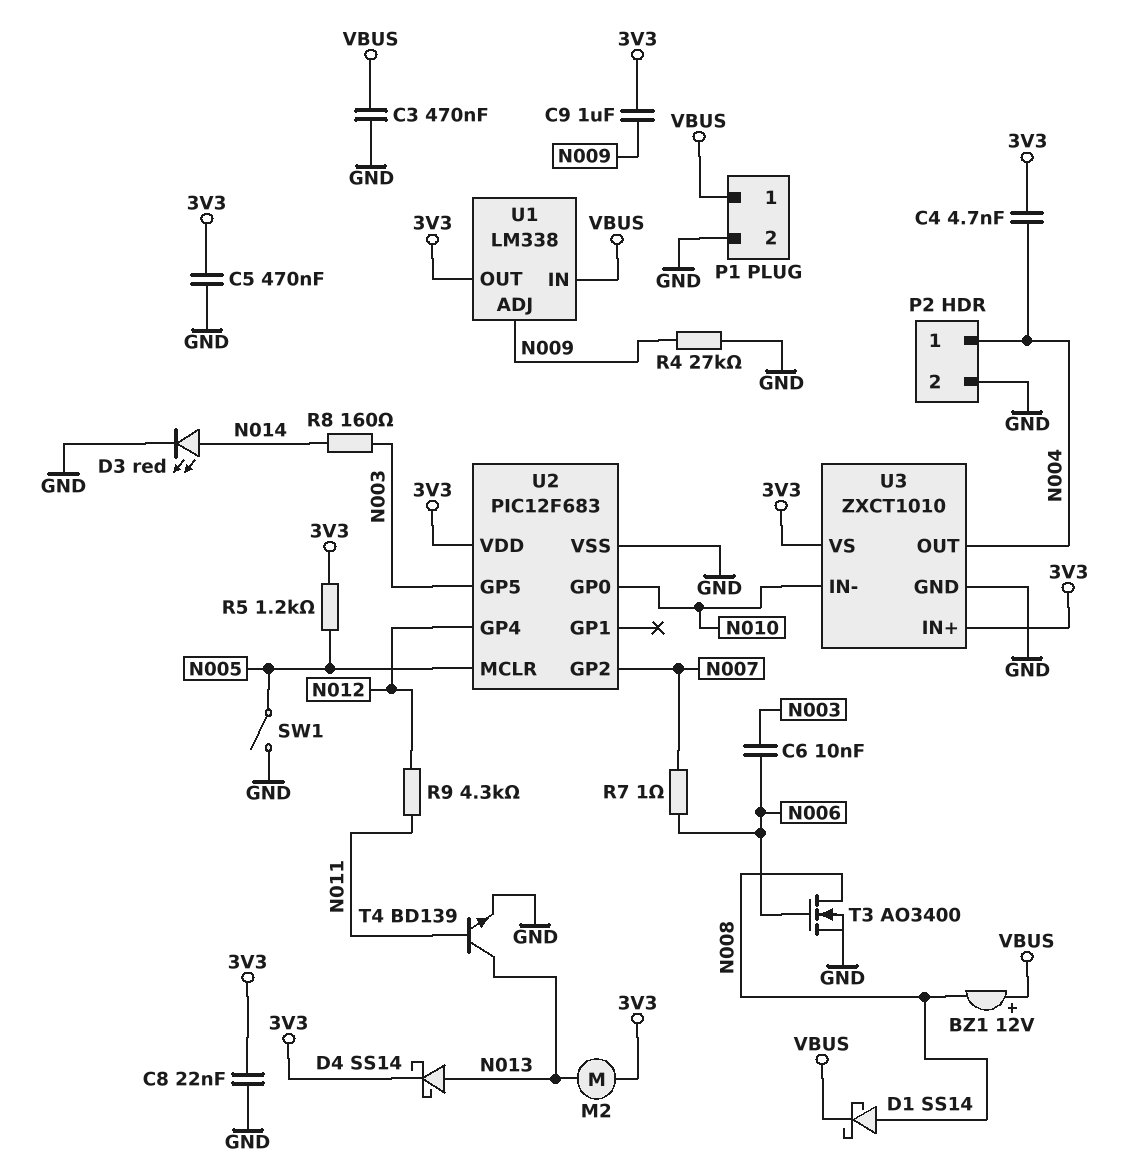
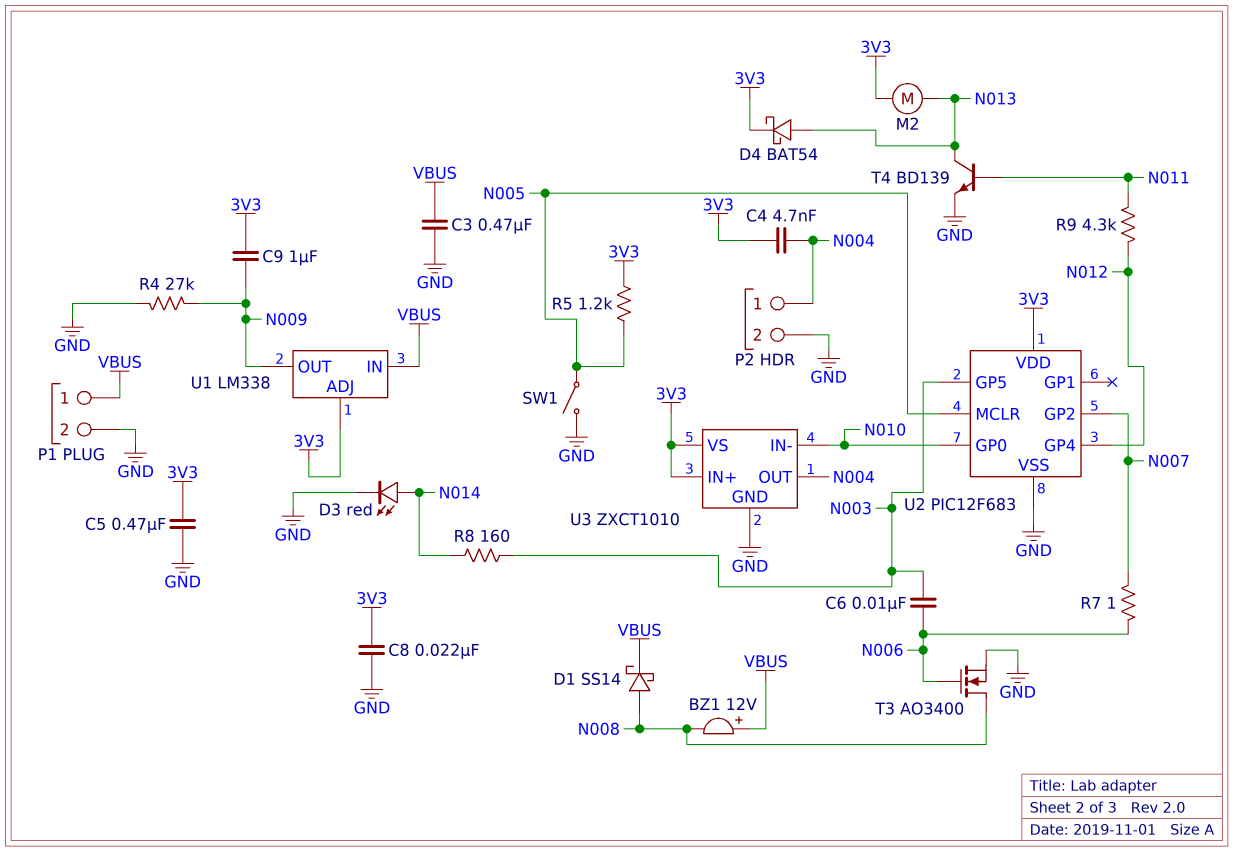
D4: schottky SS14 (A N013, K 3V3) -> schottky BAT54 (A N013, K 3V3)
U1 pin ADJ: N009 -> 3V3
U1 pin OUT: 3V3 -> N009

